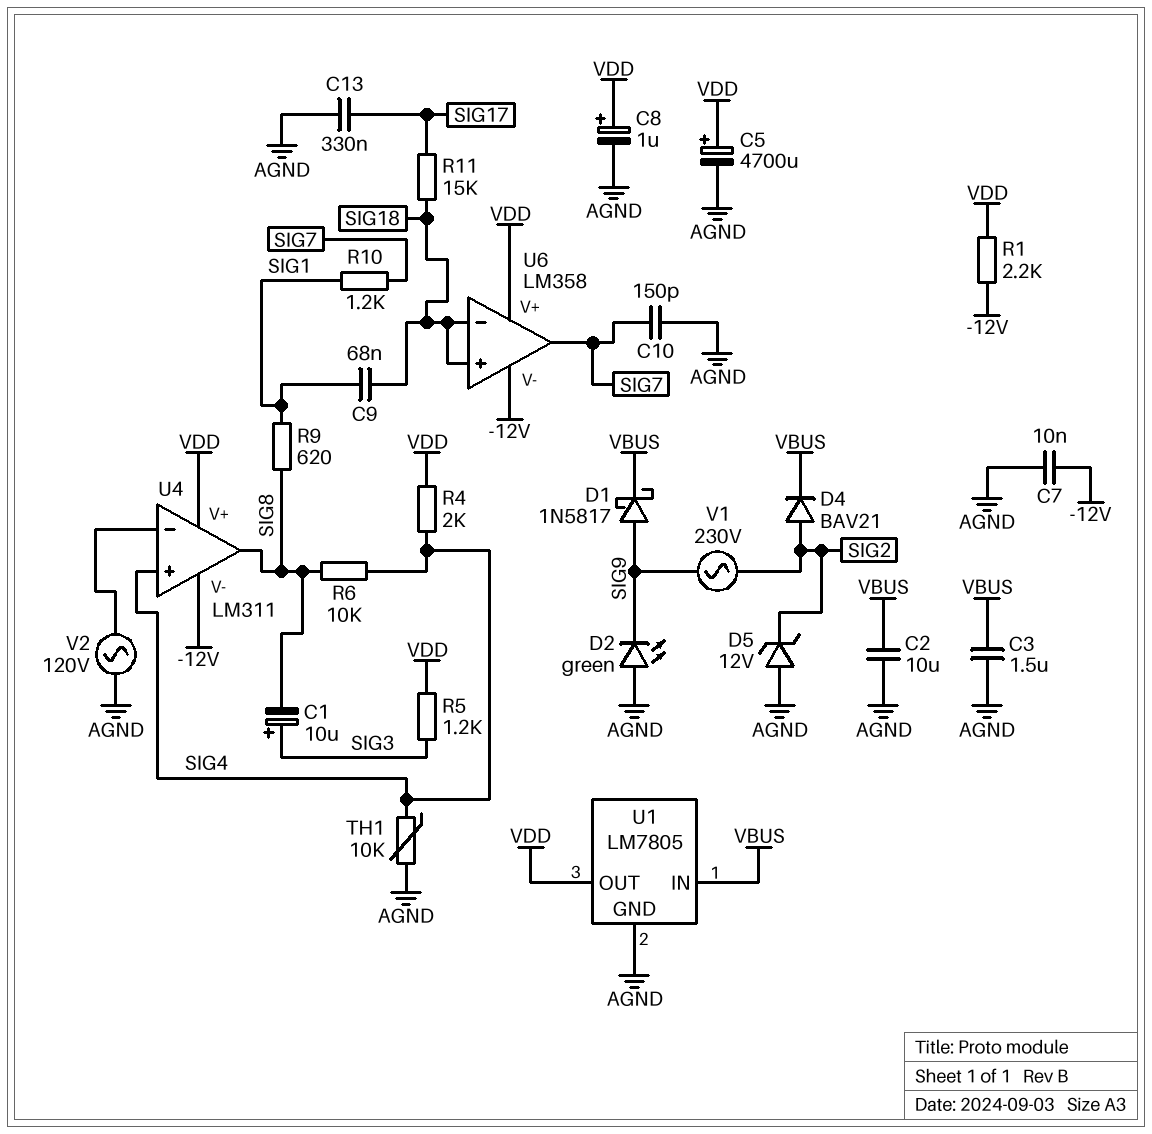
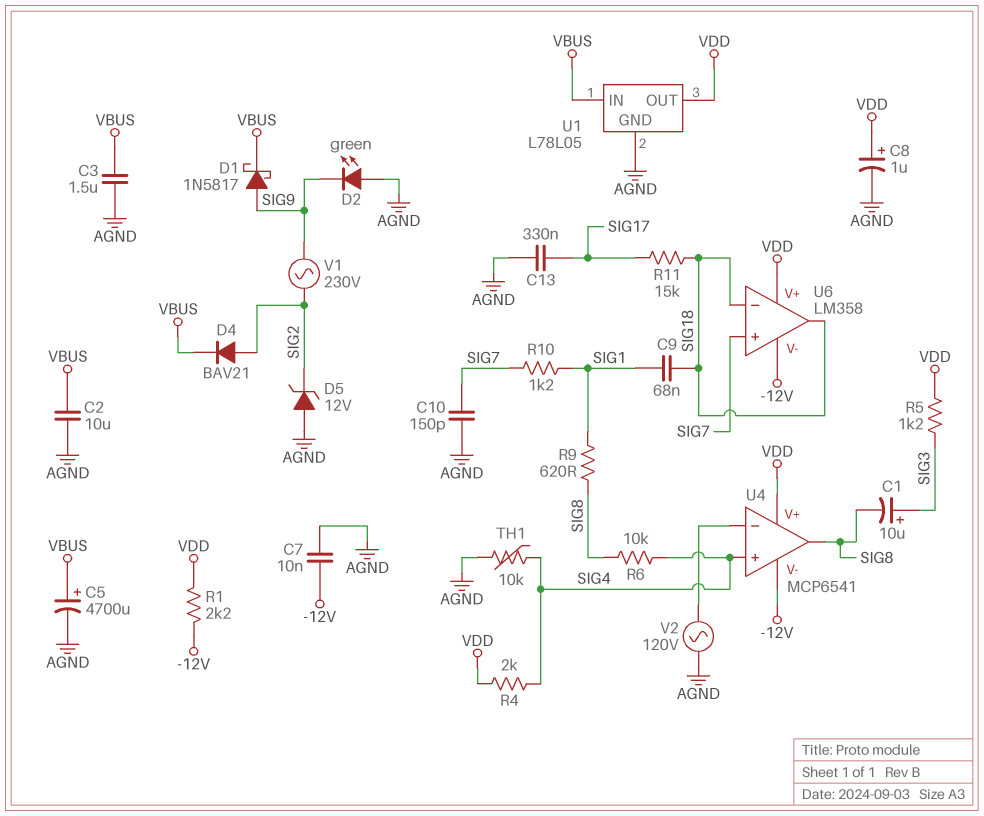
C5: 4700uF (plus VDD, minus AGND) -> 4700uF (plus VBUS, minus AGND)
U1: LM7805 -> L78L05
U4: LM311 -> MCP6541
U6 pin in+: SIG18 -> SIG7
U6 pin out: SIG7 -> SIG18

